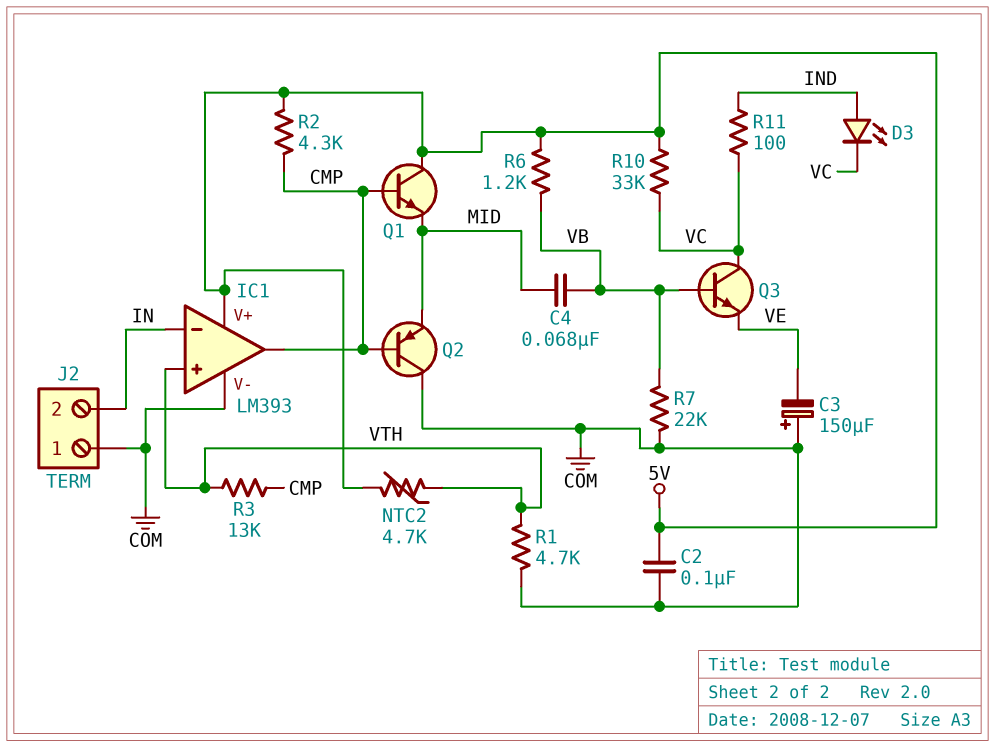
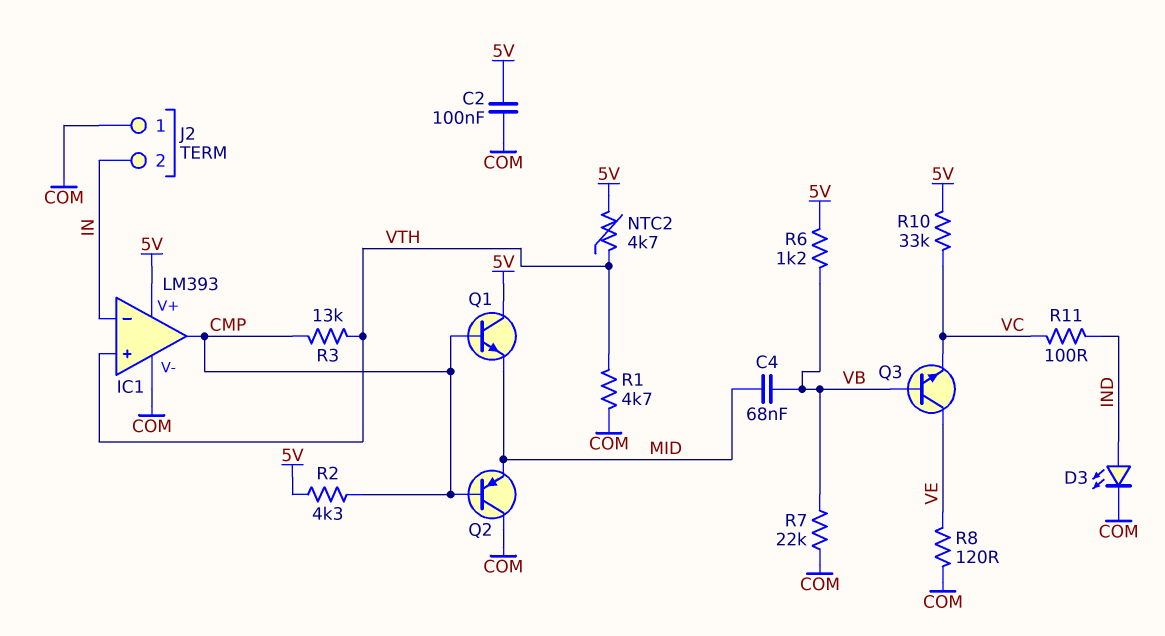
C3: 150uF (plus COM, minus VE) -> none
D3: LED (A IND, K VC) -> LED (A IND, K COM)
Q3: NPN (B VB, C VC, E VE) -> NPN (B VB, C VE, E VC)
R8: none -> 120 (COM, VE)

